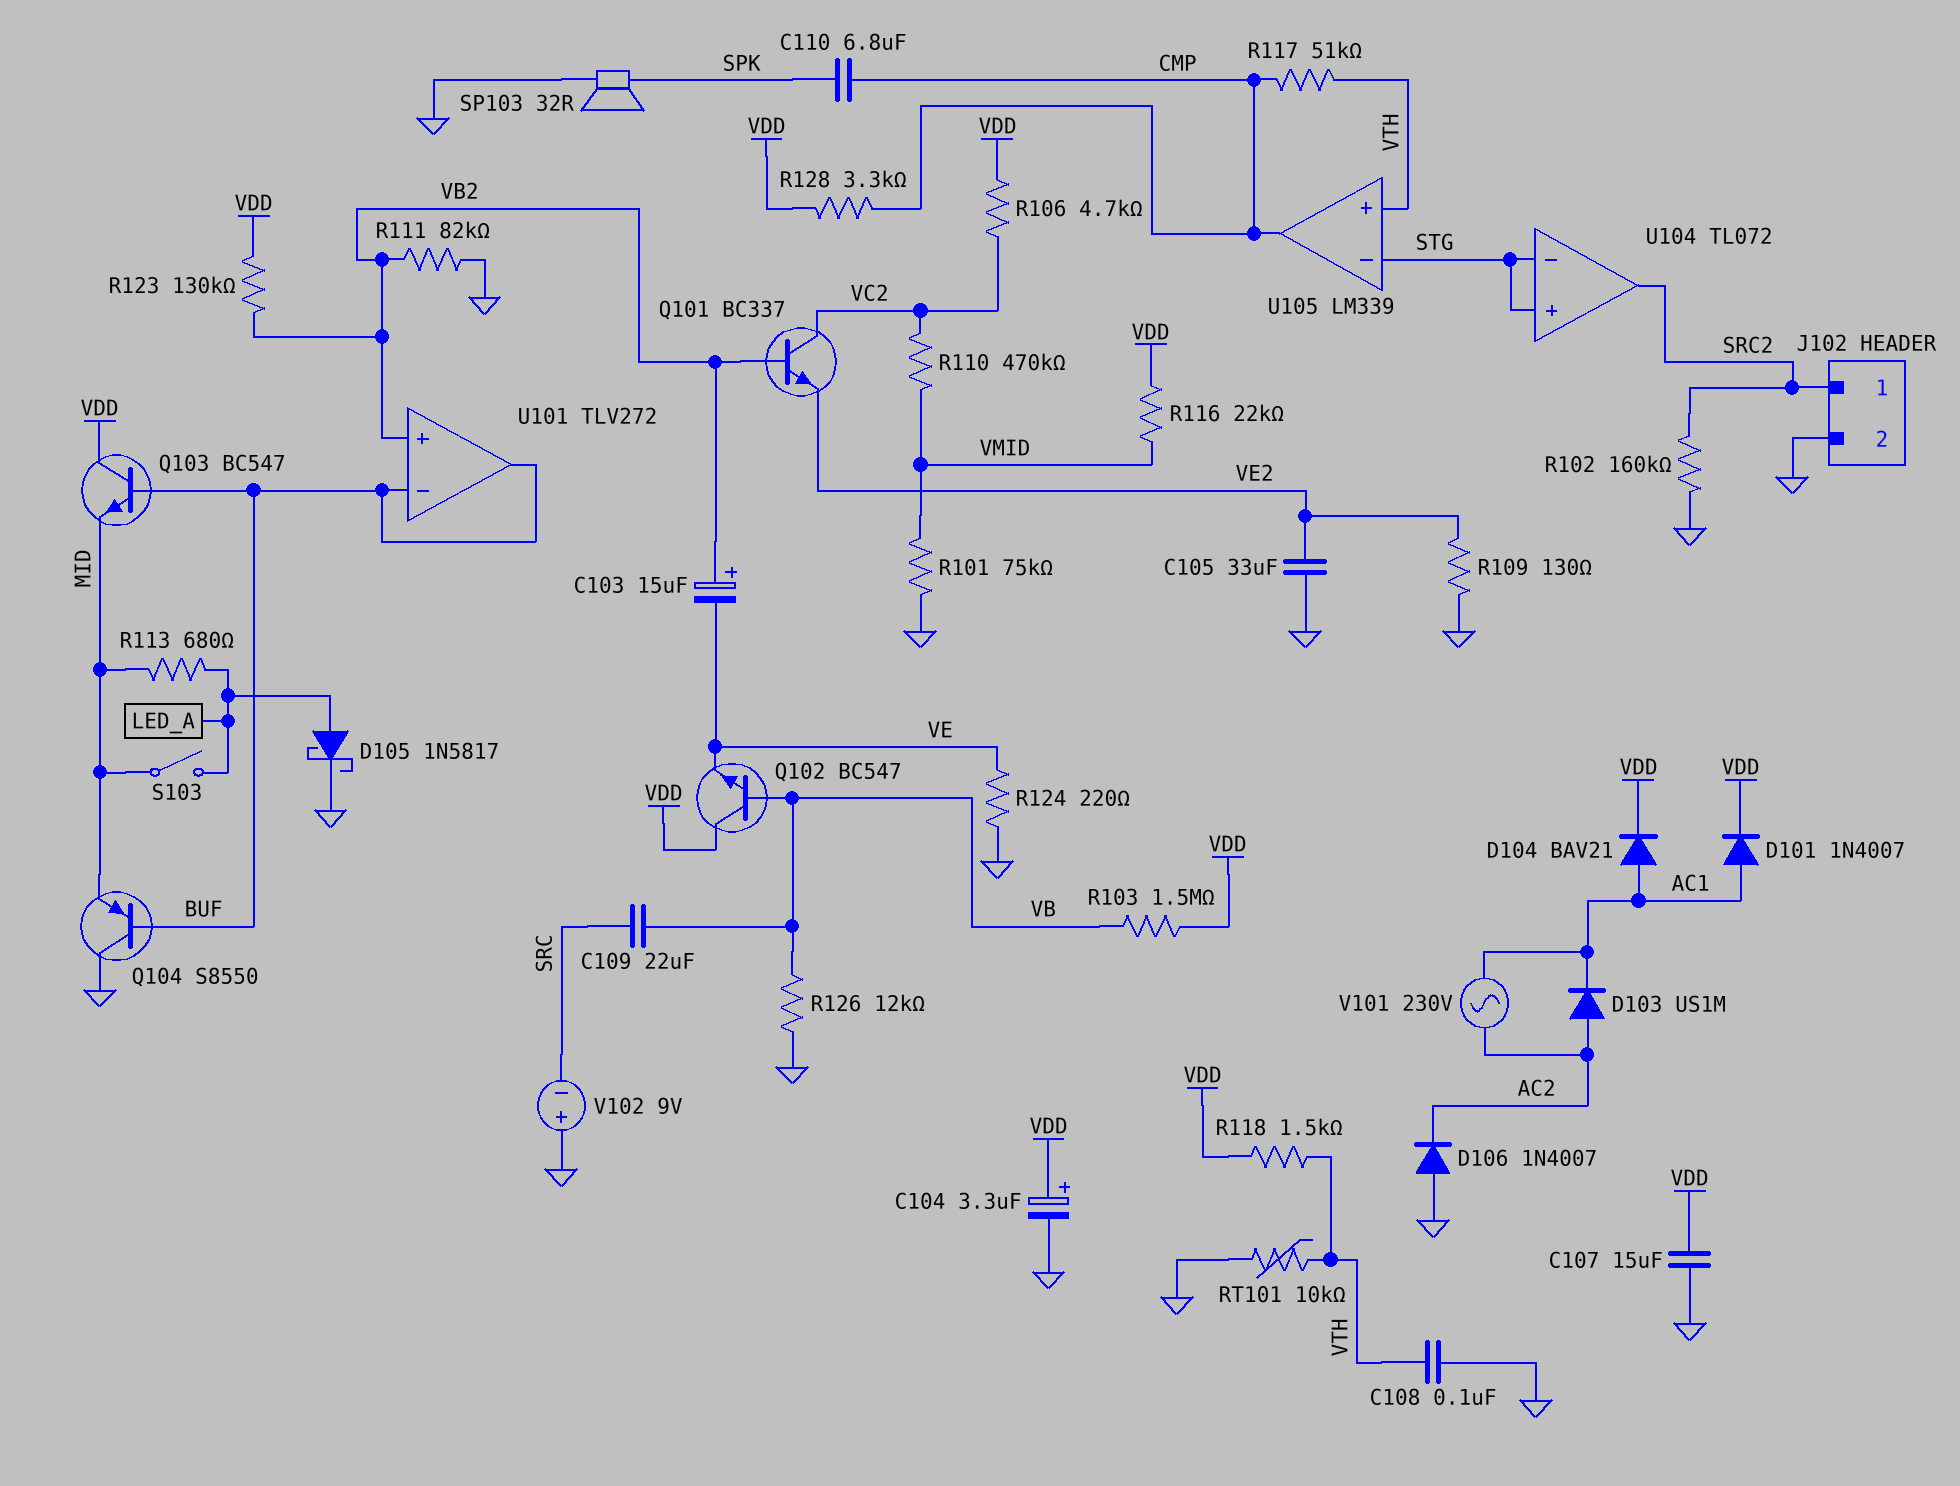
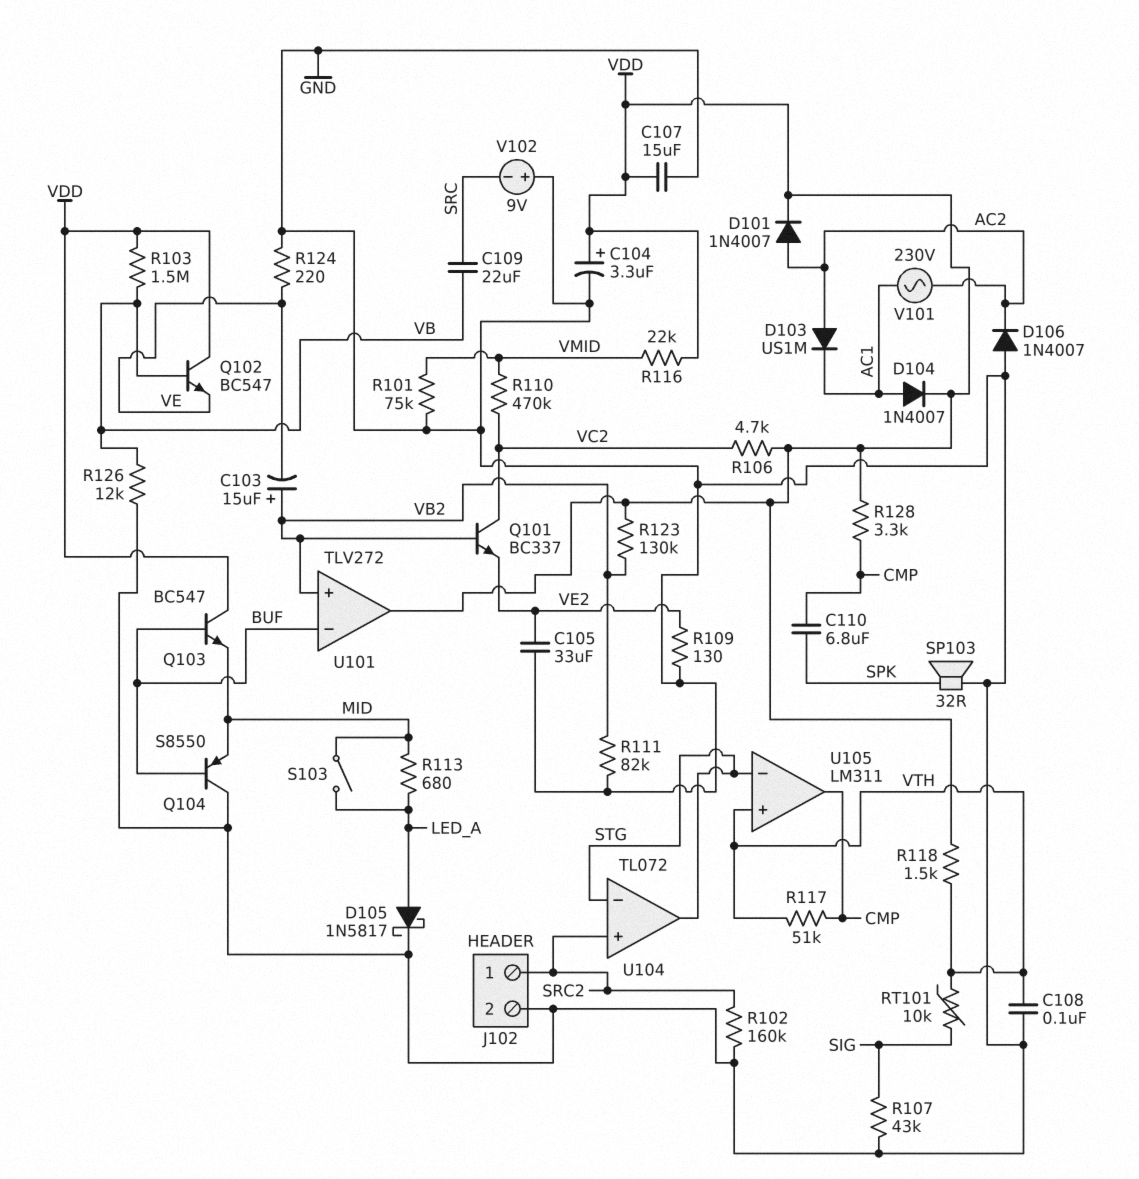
D101: diode 1N4007 (A AC1, K VDD) -> diode 1N4007 (A AC2, K VDD)
D104: diode BAV21 (A AC1, K VDD) -> diode 1N4007 (A AC1, K VDD)
R107: none -> 43k (GND, SIG)
RT101: 10k (GND, VTH) -> 10k (SIG, VTH)
U101 pin out: BUF -> VDD
U104 pin in+: STG -> SRC2
U104 pin out: SRC2 -> STG
U105: LM339 -> LM311

